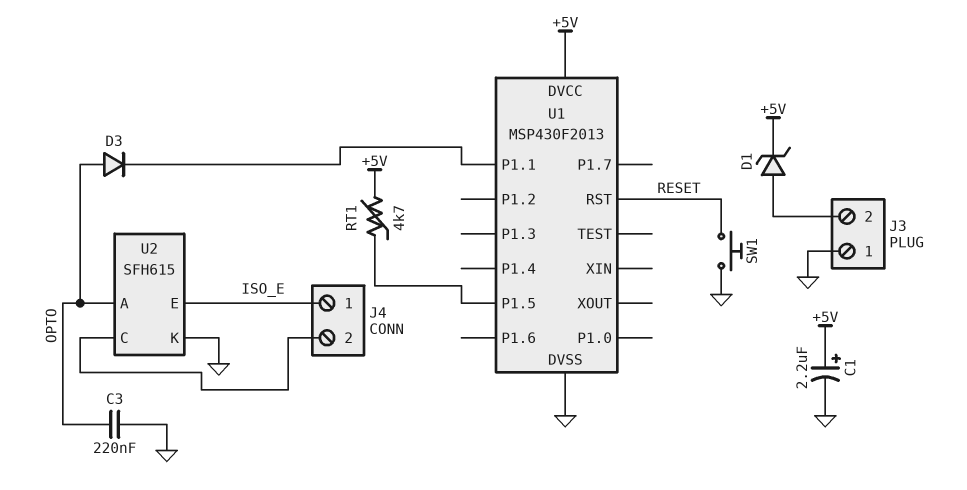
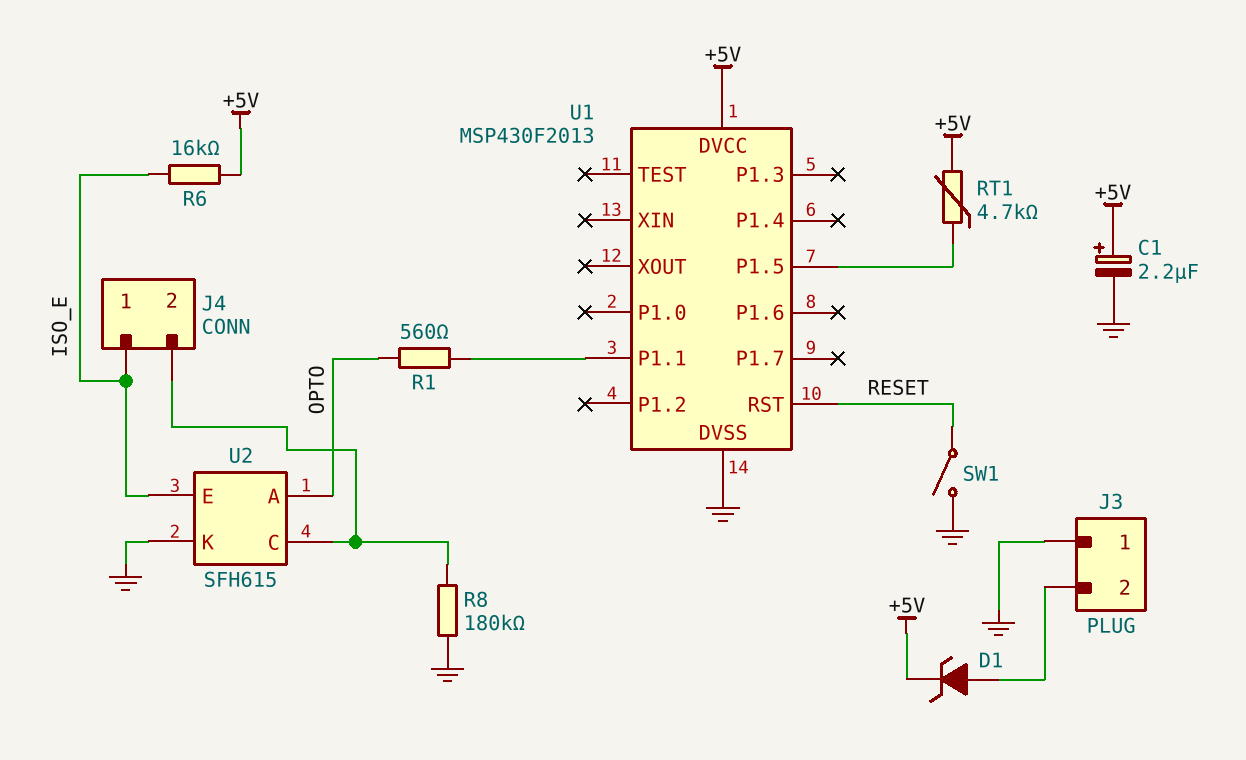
C3: 220nF (GND, OPTO) -> none
D3: diode (A OPTO, K U1/P1.1) -> none
R1: none -> 560 (OPTO, U1/P1.1)
R6: none -> 16k (+5V, ISO_E)
R8: none -> 180k (GND, J4/2)
SW1: button (GND, RESET) -> switch (GND, RESET)

